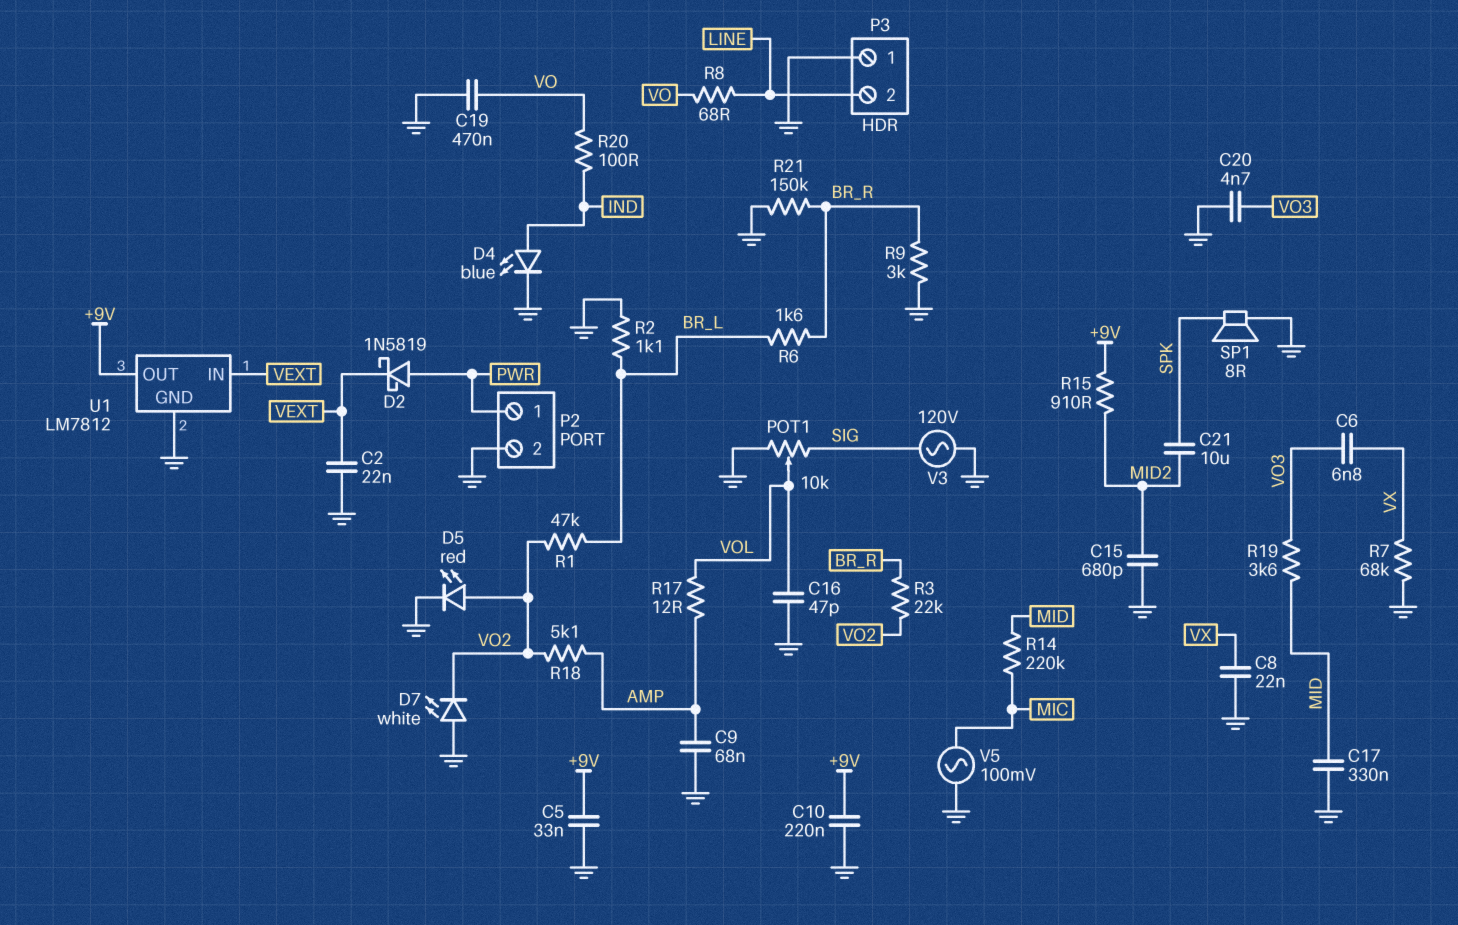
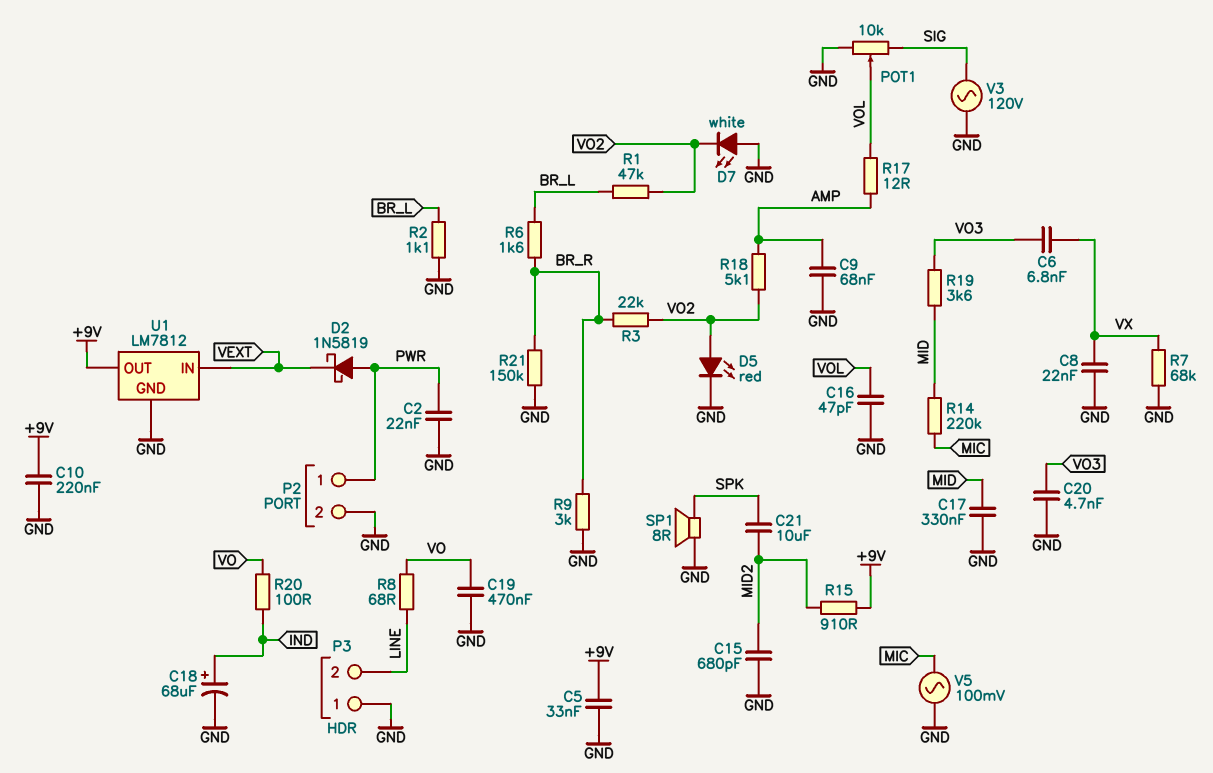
C2: 22nF (GND, VEXT) -> 22nF (GND, PWR)
C18: none -> 68uF (plus IND, minus GND)
D4: LED blue (A IND, K GND) -> none

